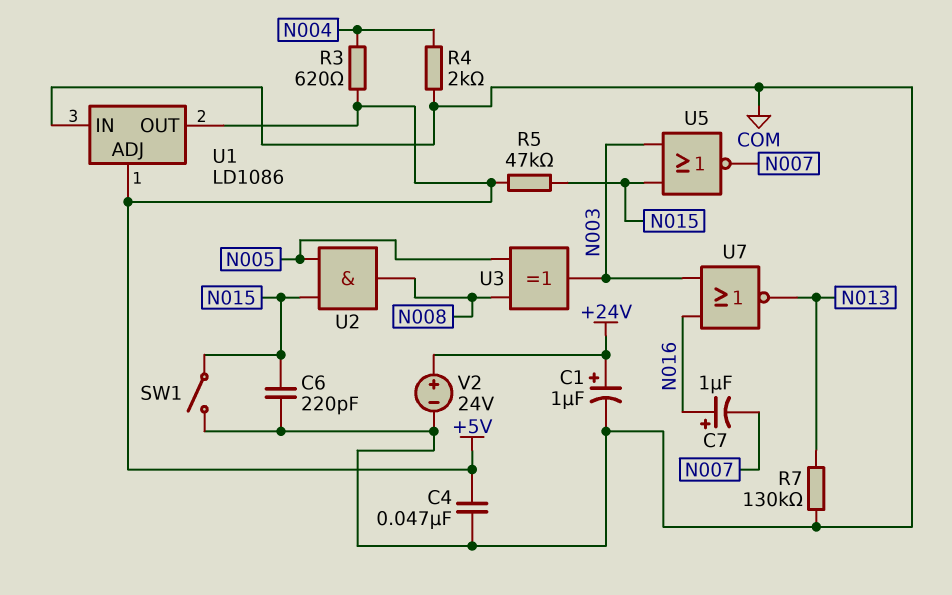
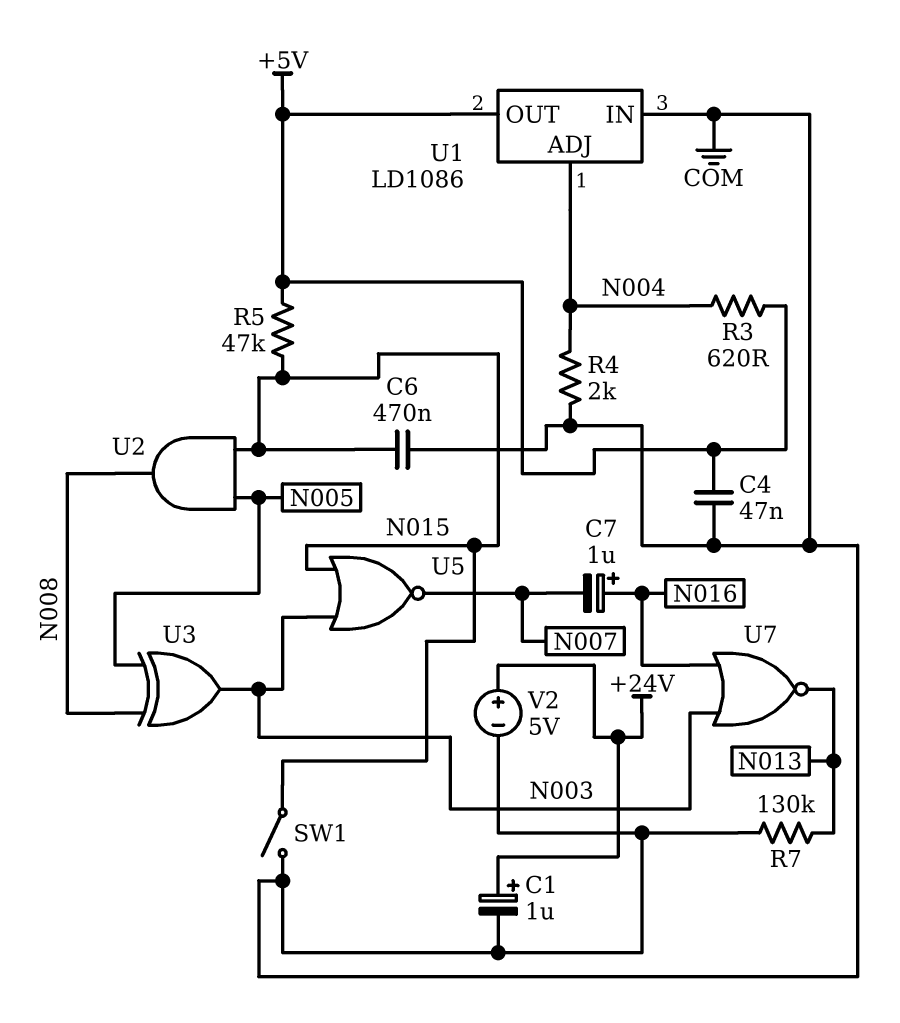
C6: 220pF (COM, N015) -> 470nF (COM, N015)
U1 pin ADJ: +5V -> N004
V2: 24V (plus +24V, minus COM) -> 5V (plus +24V, minus COM)

